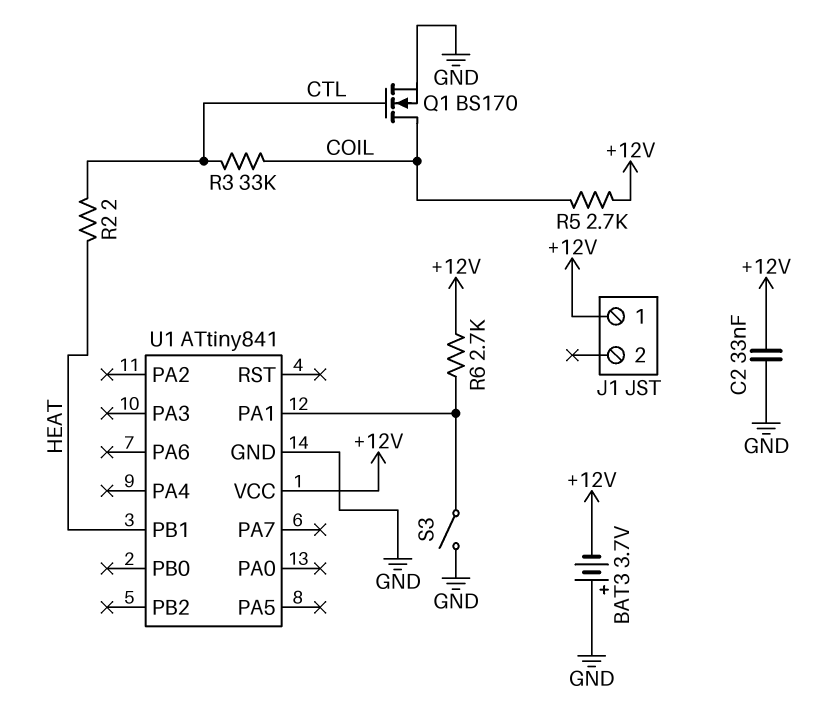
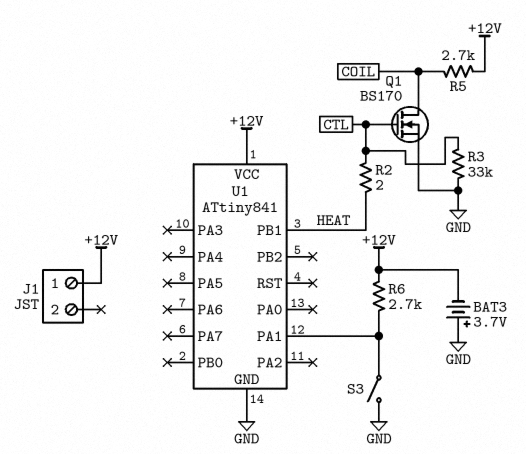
C2: 33nF (+12V, GND) -> none
R3: 33k (COIL, CTL) -> 33k (CTL, GND)

